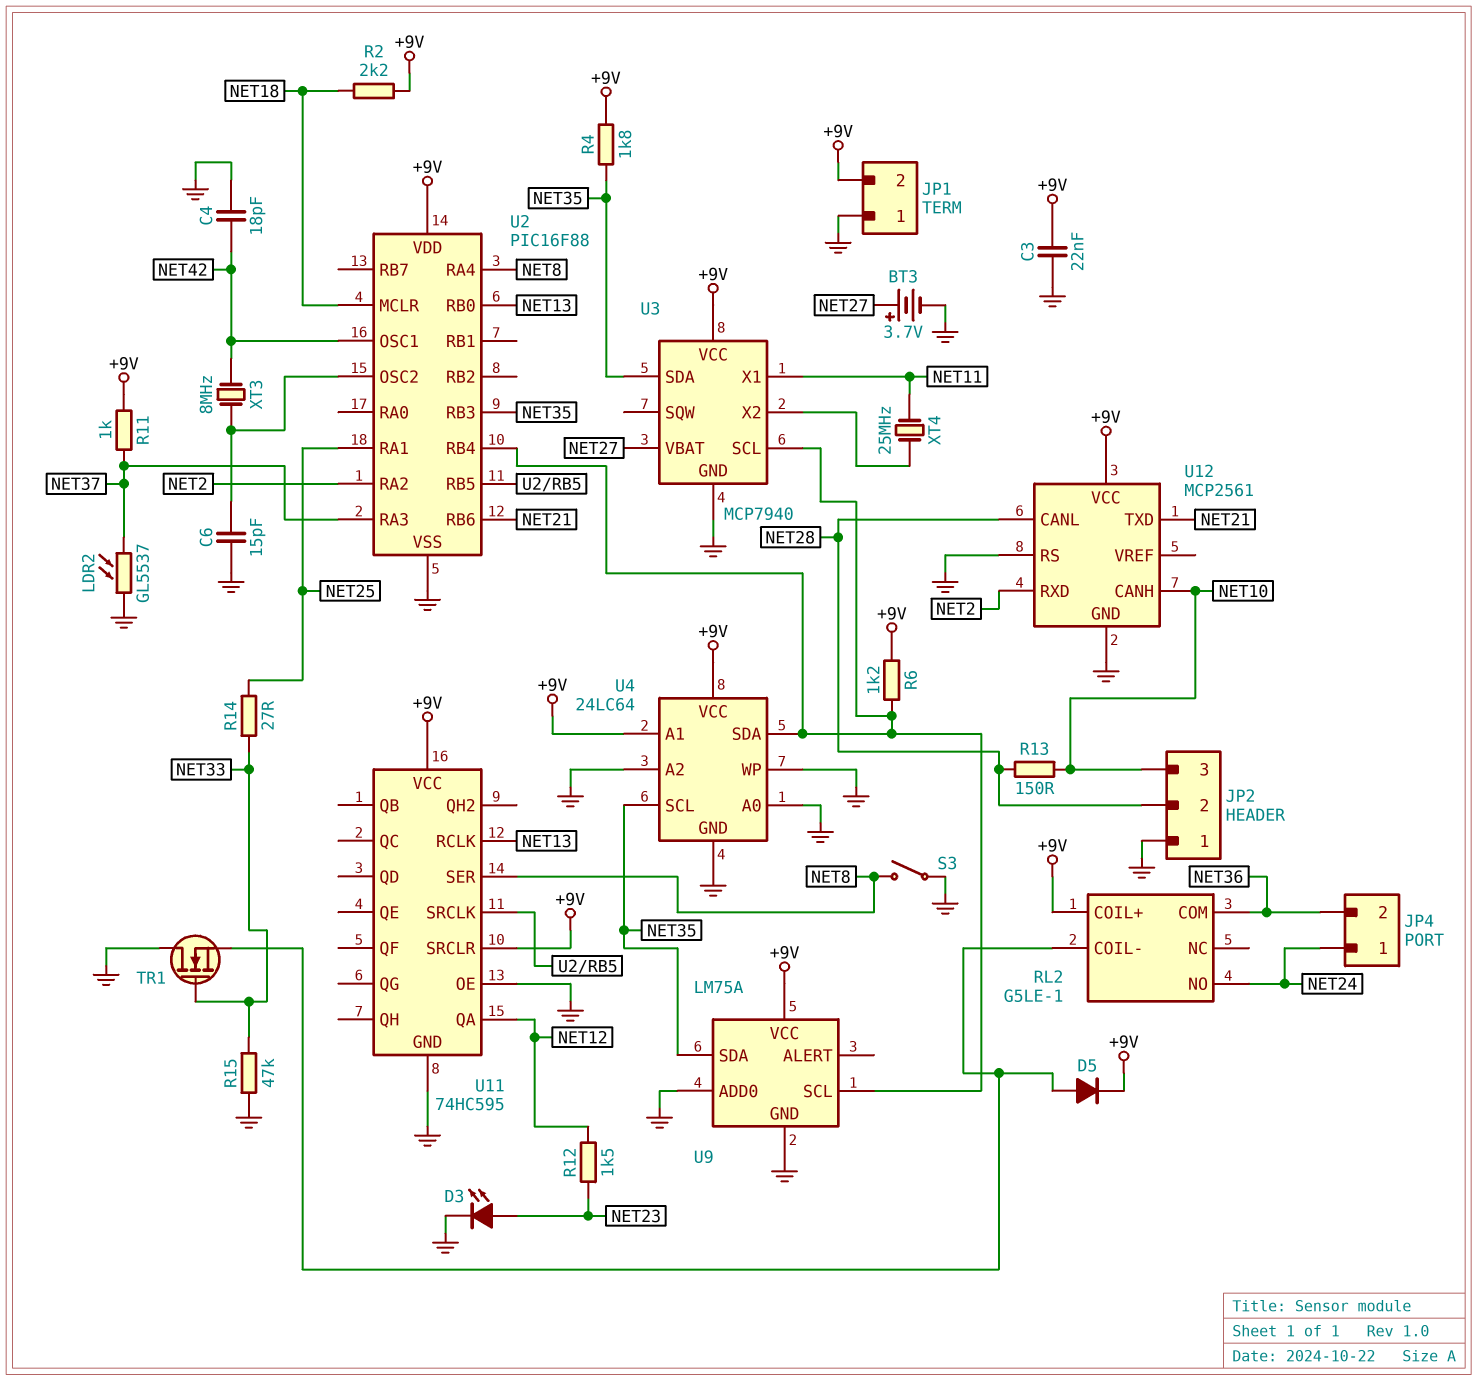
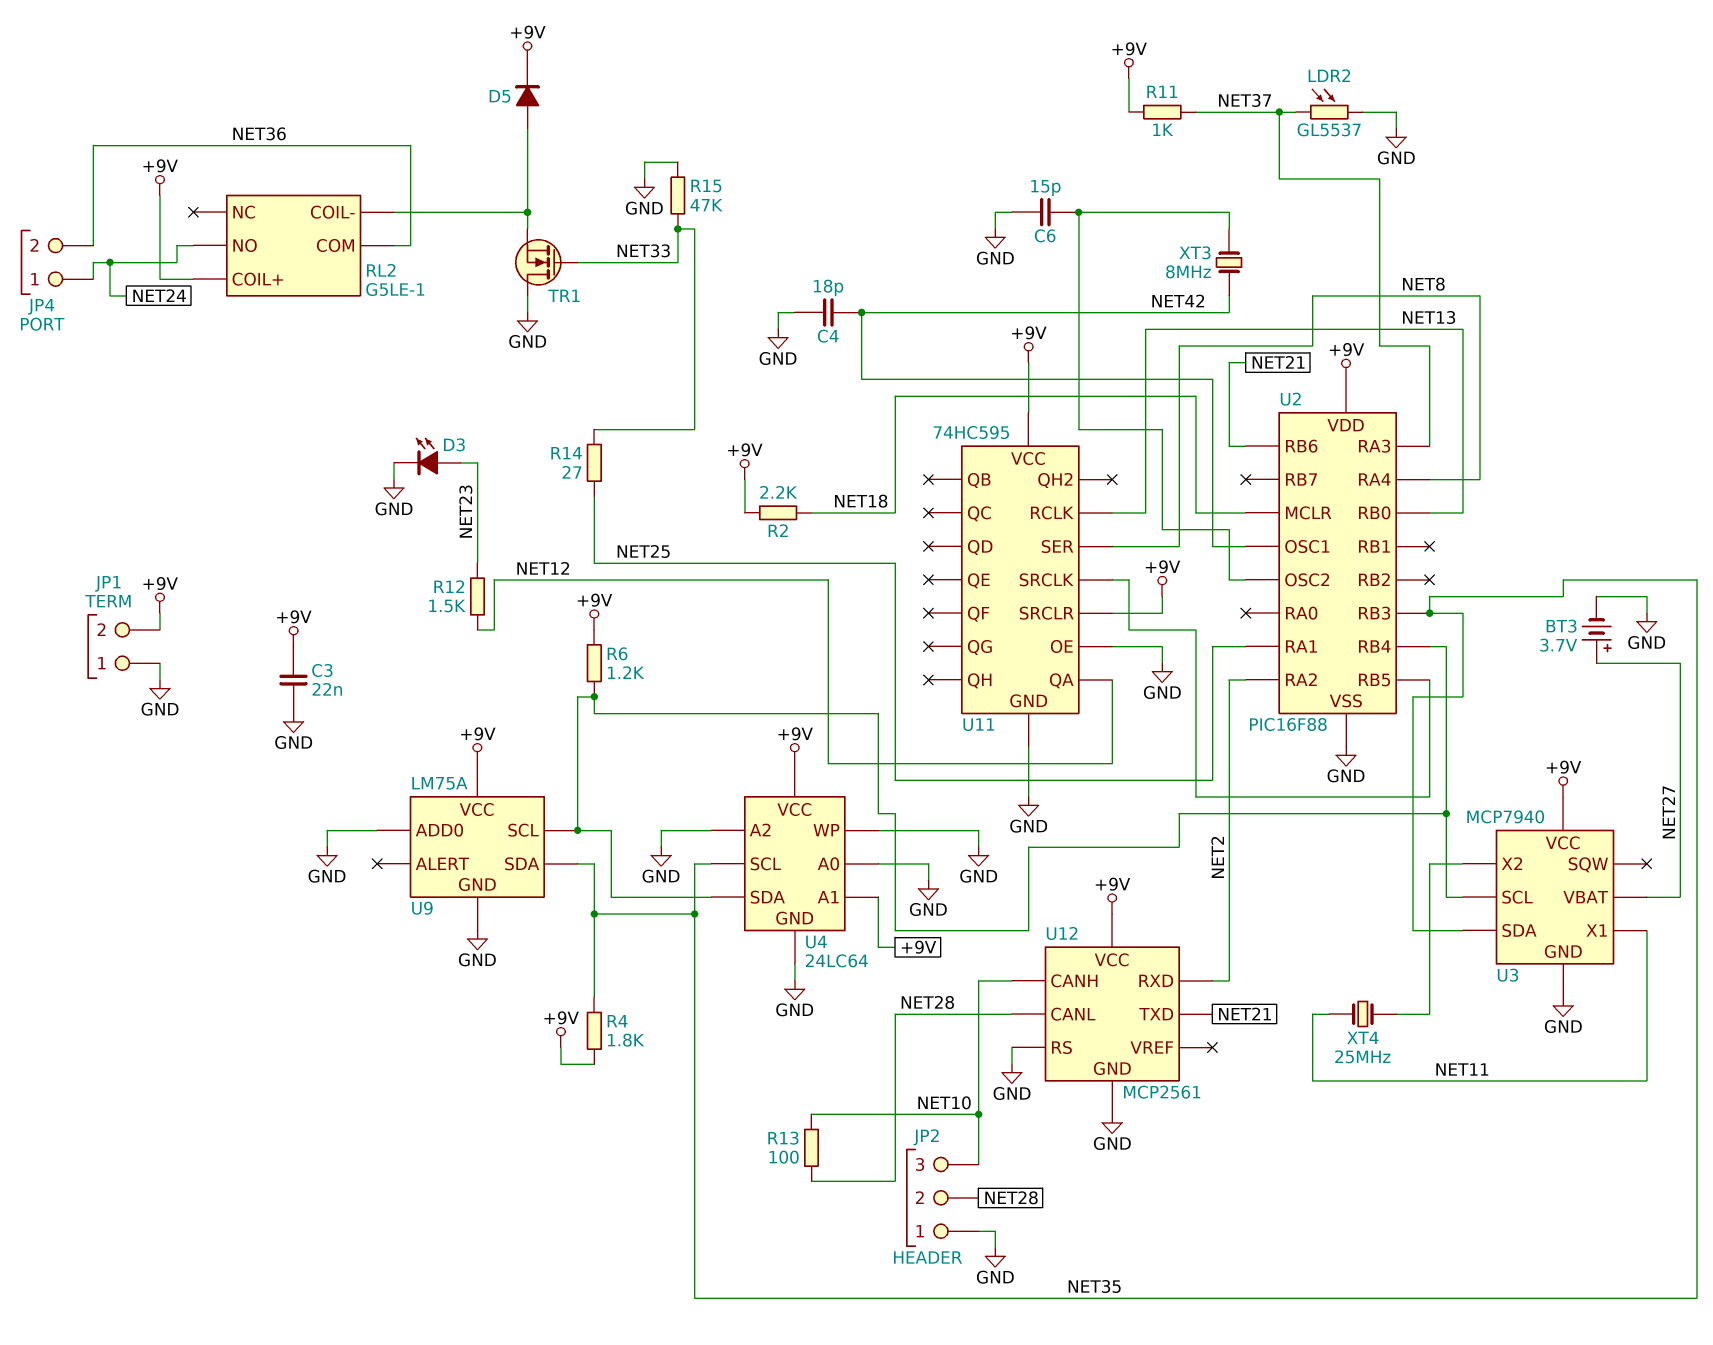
R13: 150 (NET10, NET28) -> 100 (NET10, NET28)
S3: switch (GND, NET8) -> none

